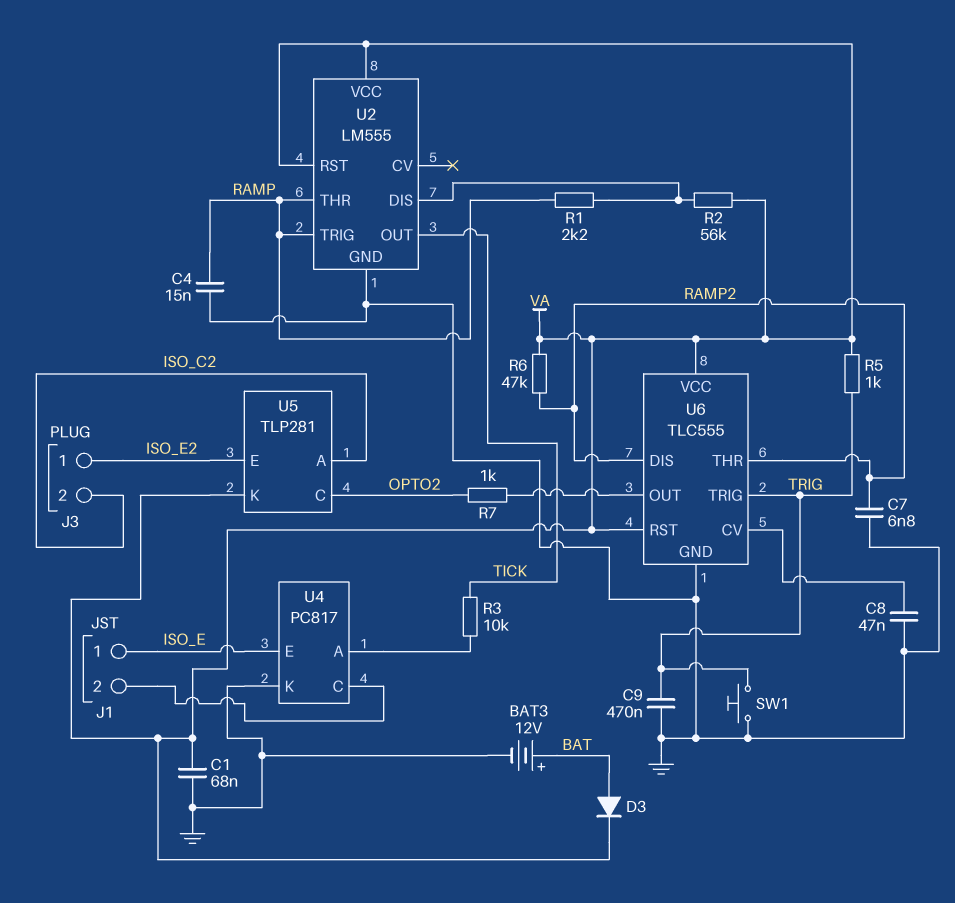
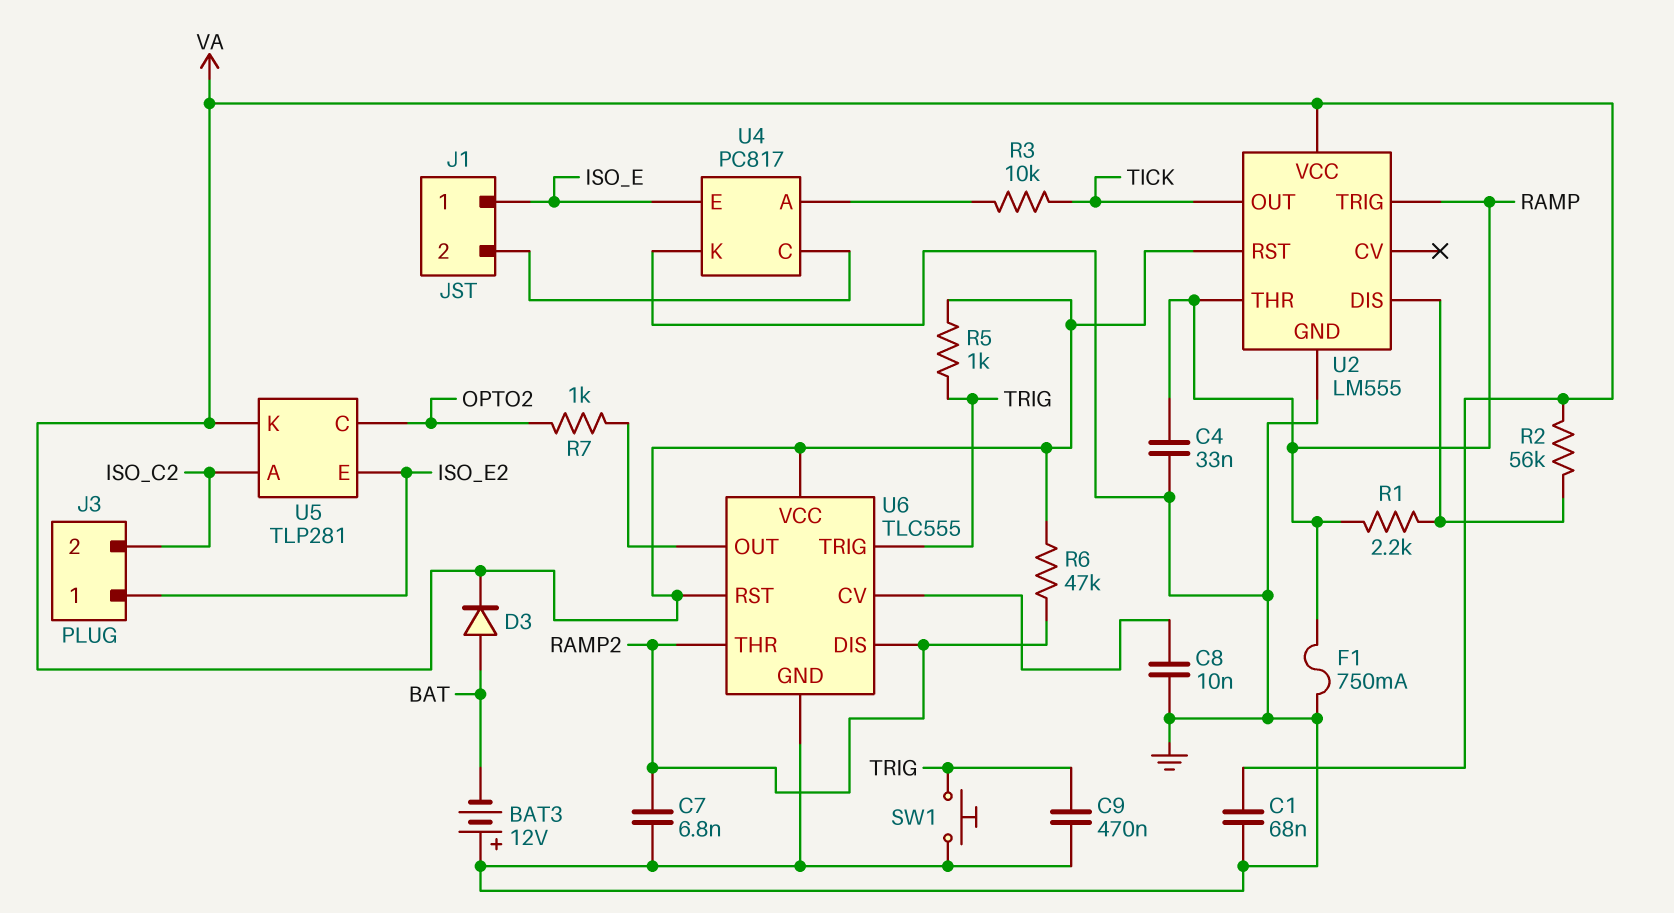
BAT3: 12V (plus BAT, minus GND) -> 12V (plus GND, minus BAT)
C4: 15nF (GND, RAMP) -> 33nF (GND, RAMP)
C8: 47nF (GND, U6/CV) -> 10nF (GND, U6/CV)
F1: none -> 750mA (GND, RAMP)

